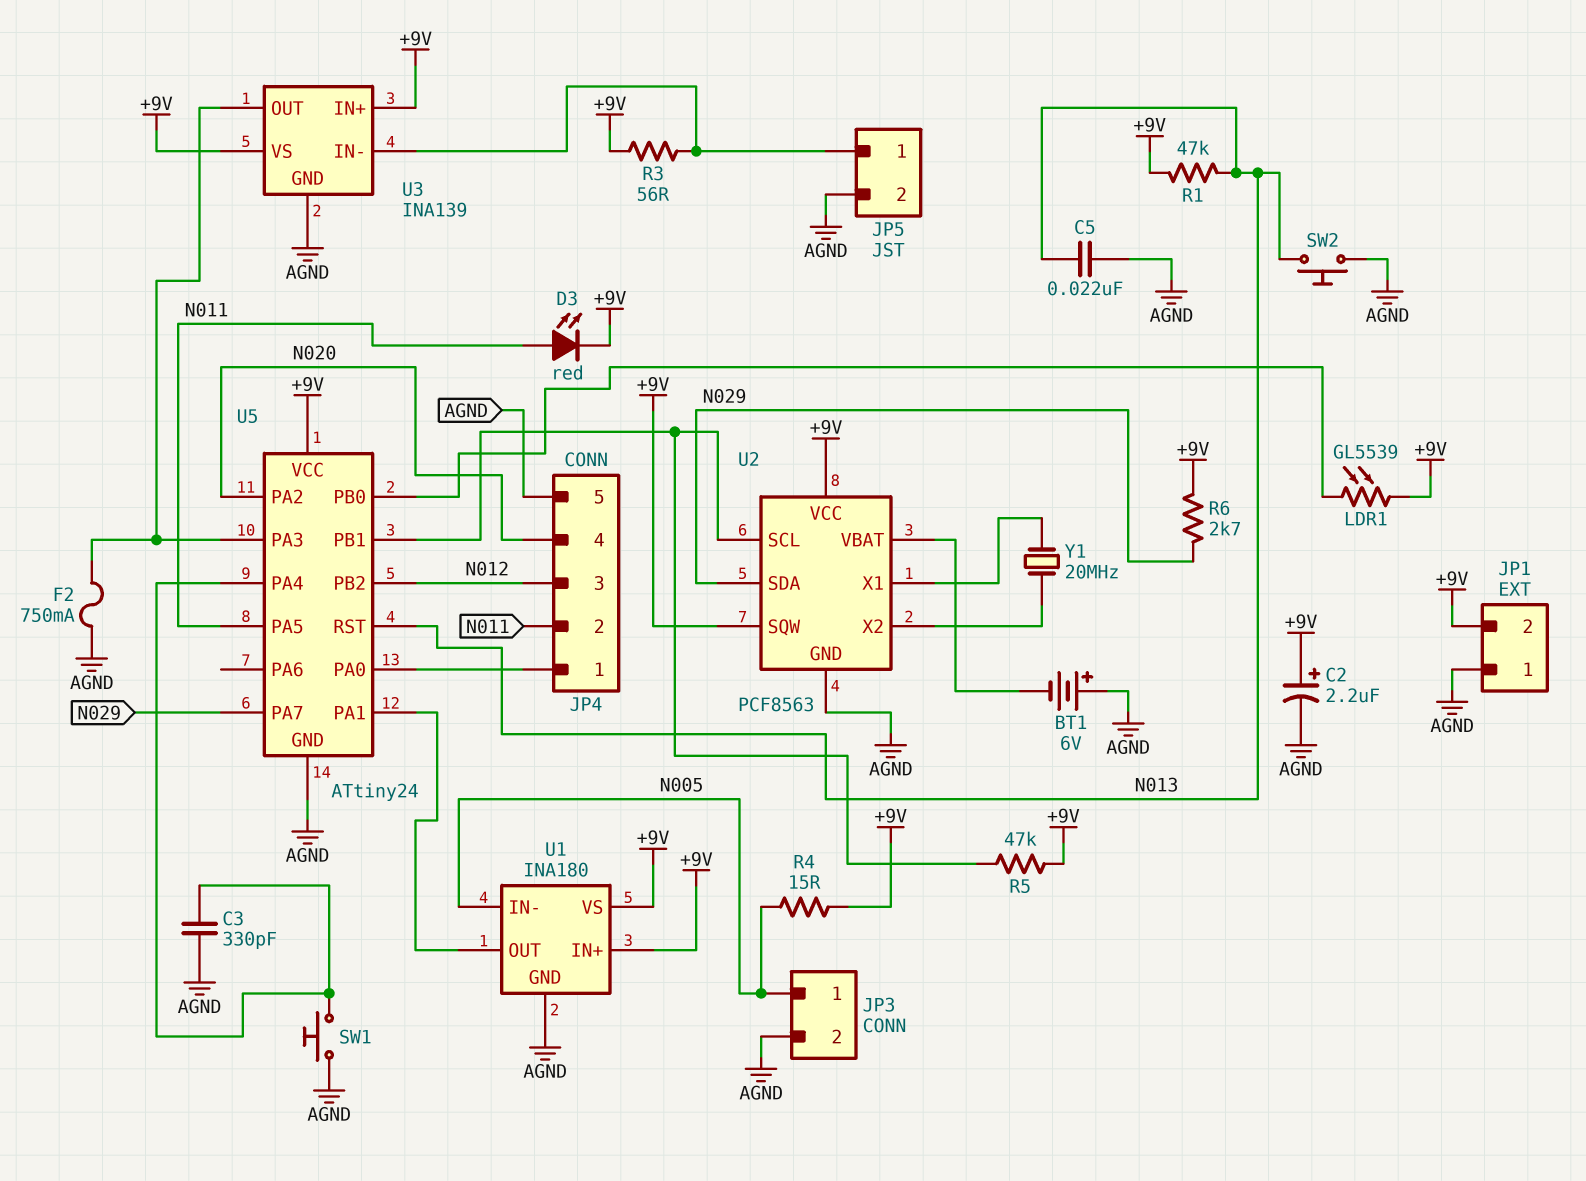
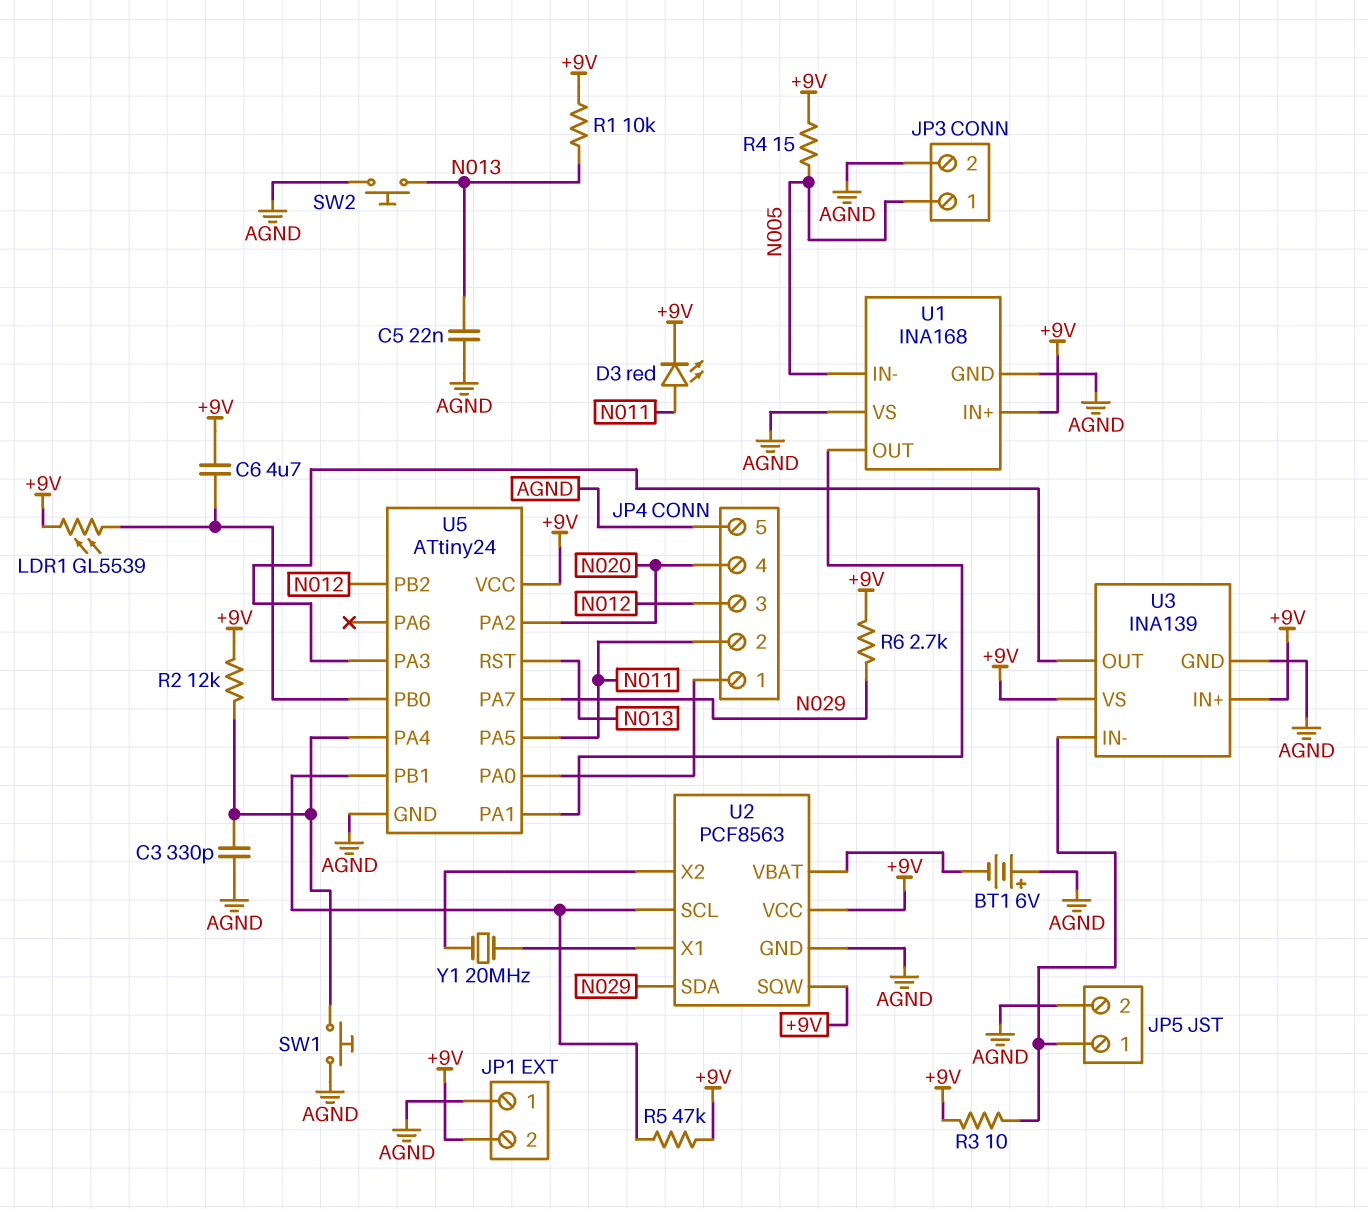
C2: 2.2uF (plus +9V, minus AGND) -> none
C6: none -> 4.7uF (+9V, U5/PB0)
F2: 750mA (AGND, U3/OUT) -> none
R1: 47k (+9V, N013) -> 10k (+9V, N013)
R2: none -> 12k (+9V, U5/PA4)
R3: 56 (+9V, JP5/1) -> 10 (+9V, JP5/1)
U1: INA180 -> INA168
U1 pin VS: +9V -> AGND

